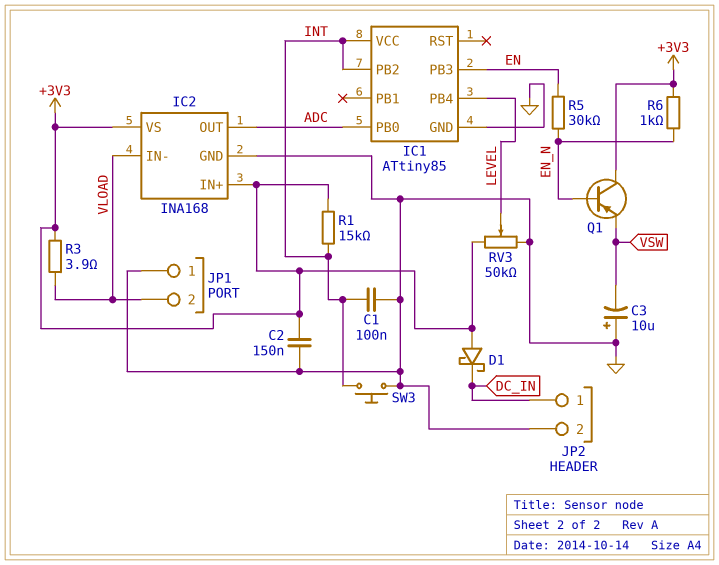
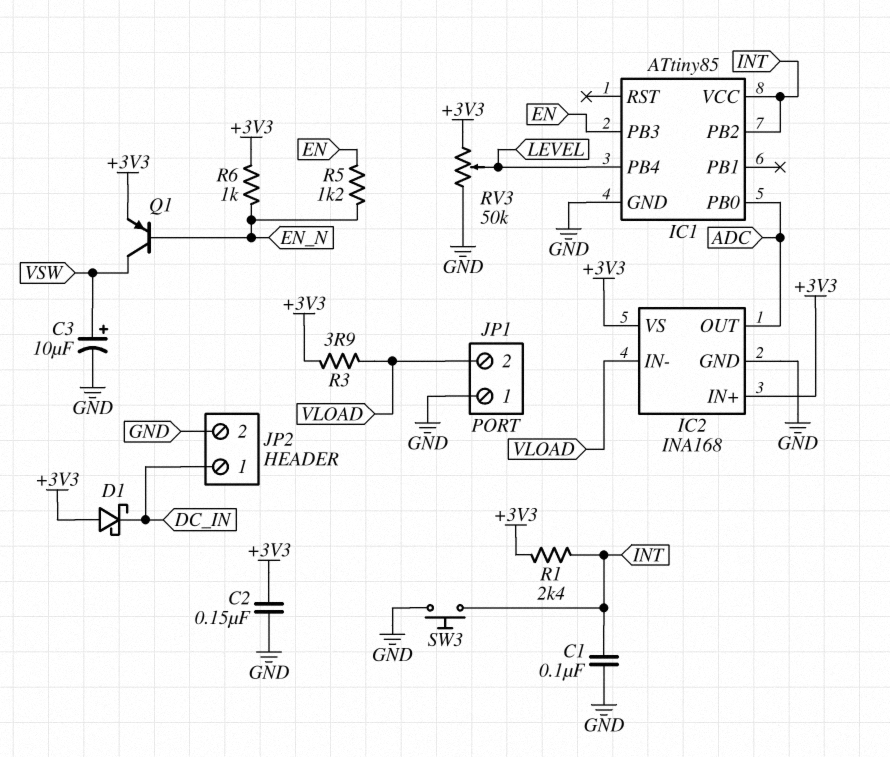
C3: 10uF (plus GND, minus VSW) -> 10uF (plus VSW, minus GND)
Q1: PNP (B EN_N, C +3V3, E VSW) -> PNP (B EN_N, C VSW, E +3V3)
R1: 15k (+3V3, INT) -> 2.4k (+3V3, INT)
R5: 30k (EN, EN_N) -> 1.2k (EN, EN_N)

